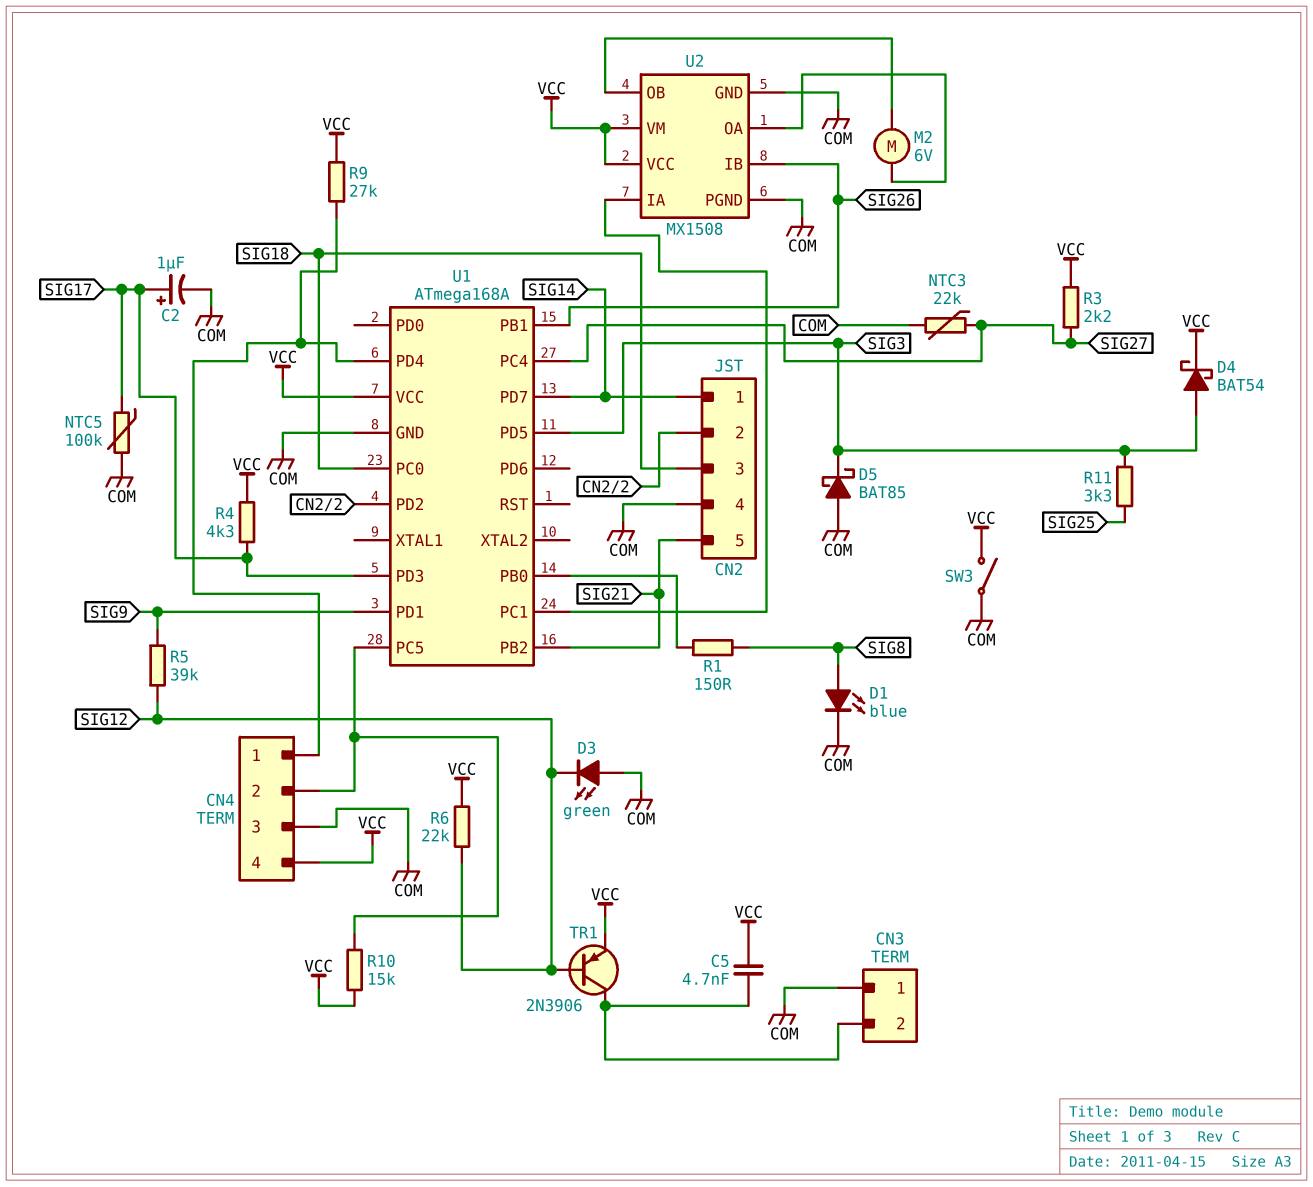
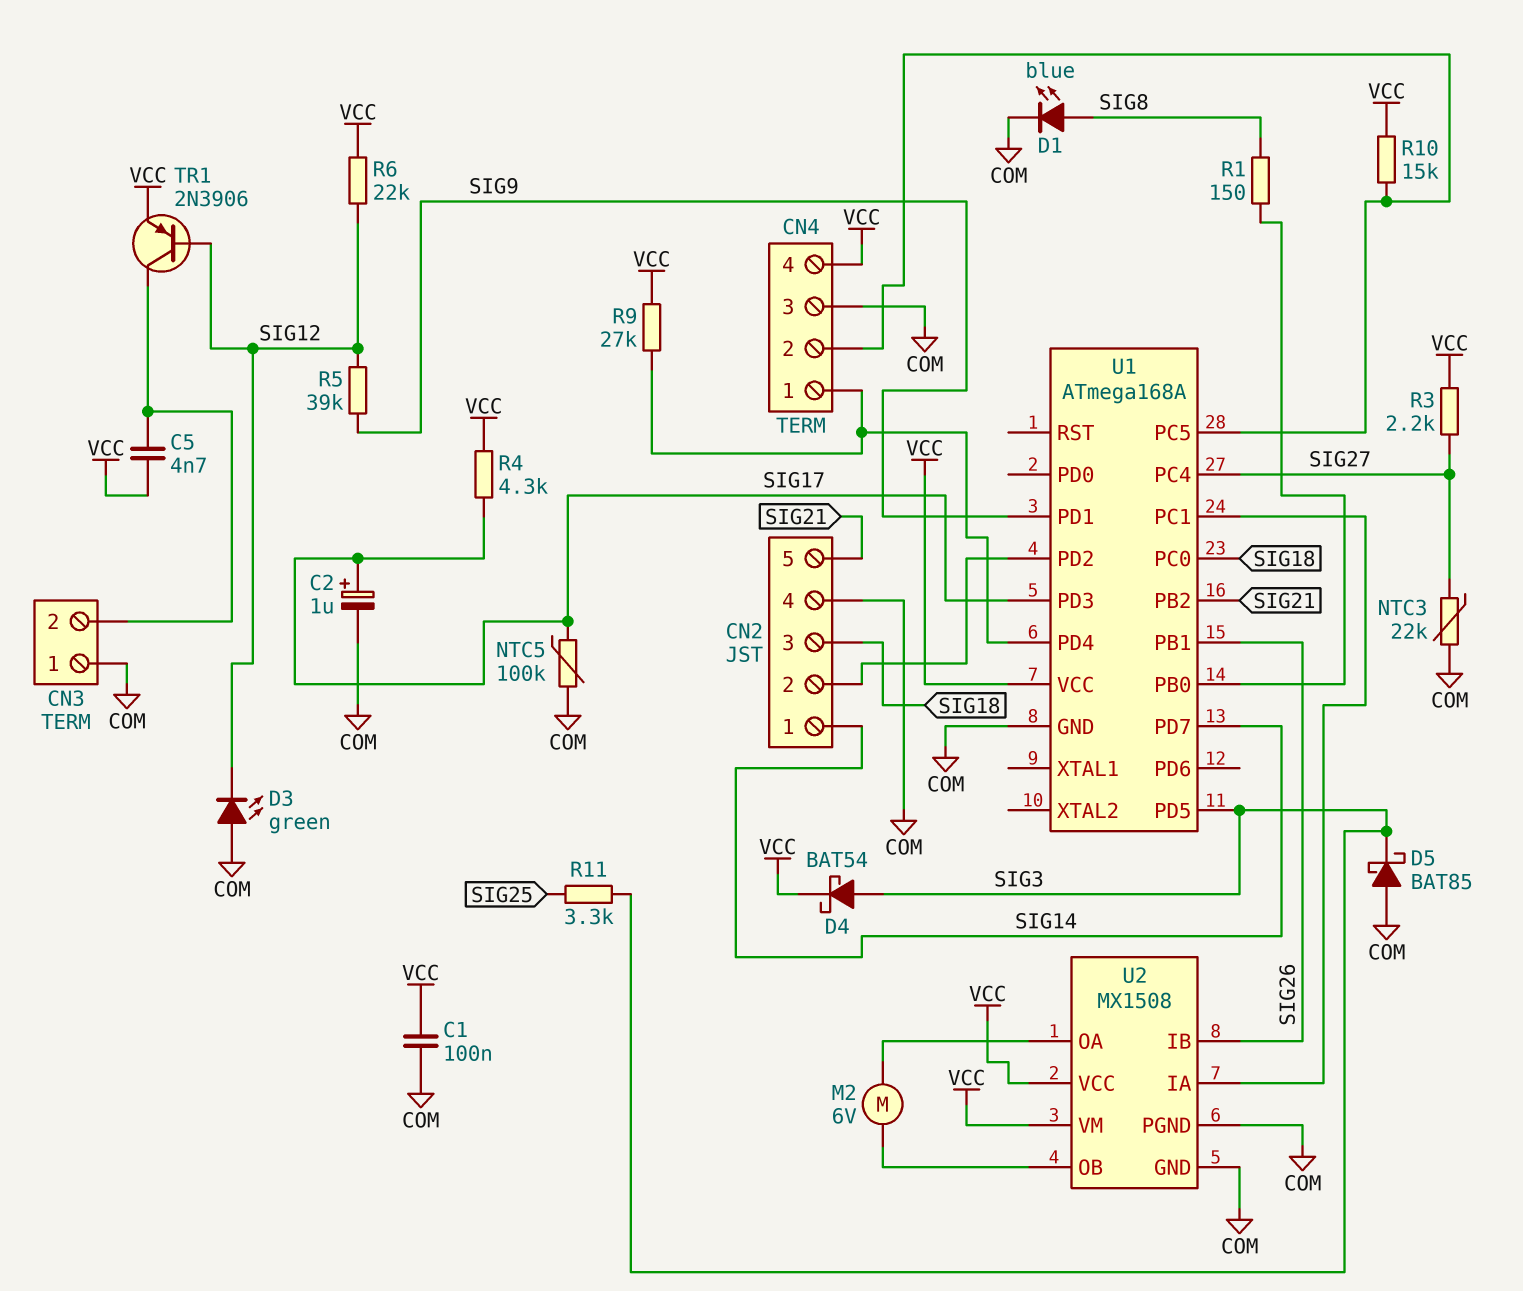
C1: none -> 100nF (COM, VCC)
SW3: switch (COM, VCC) -> none

